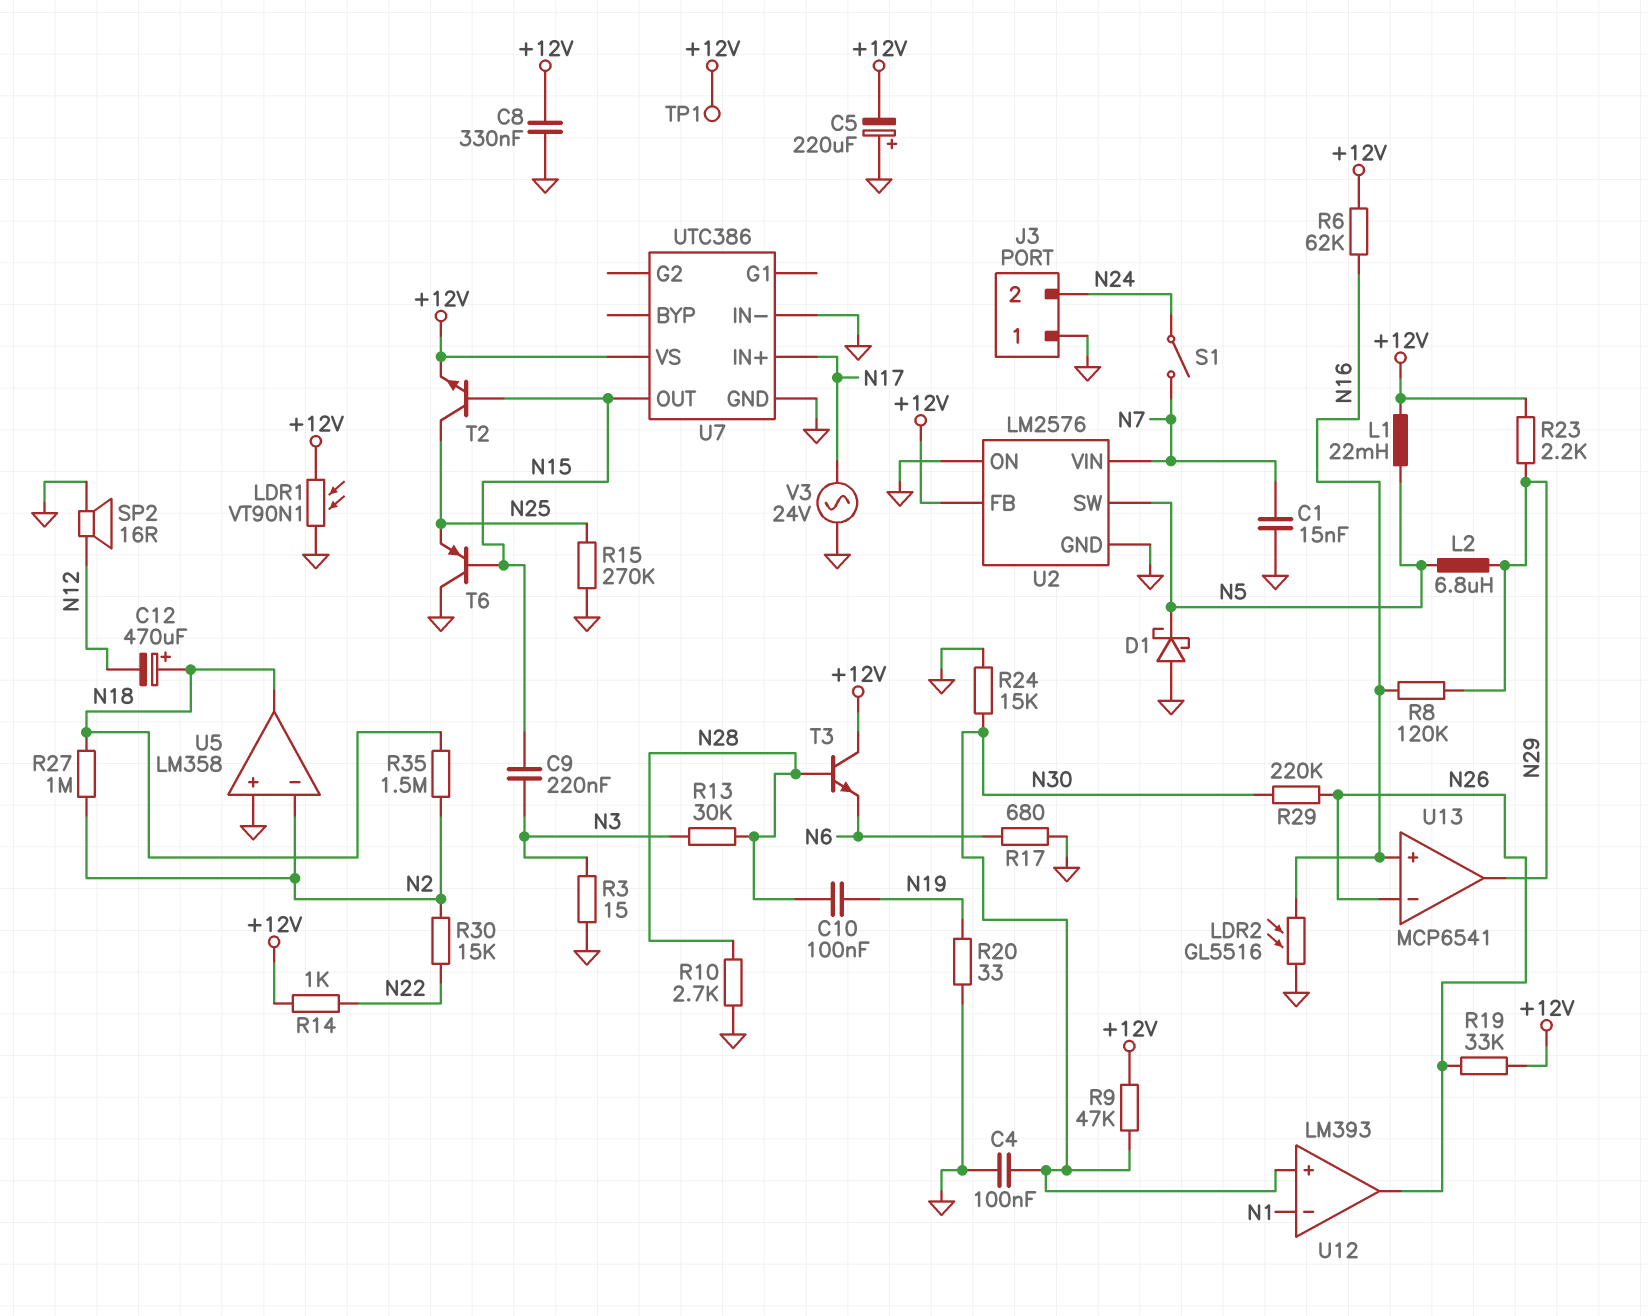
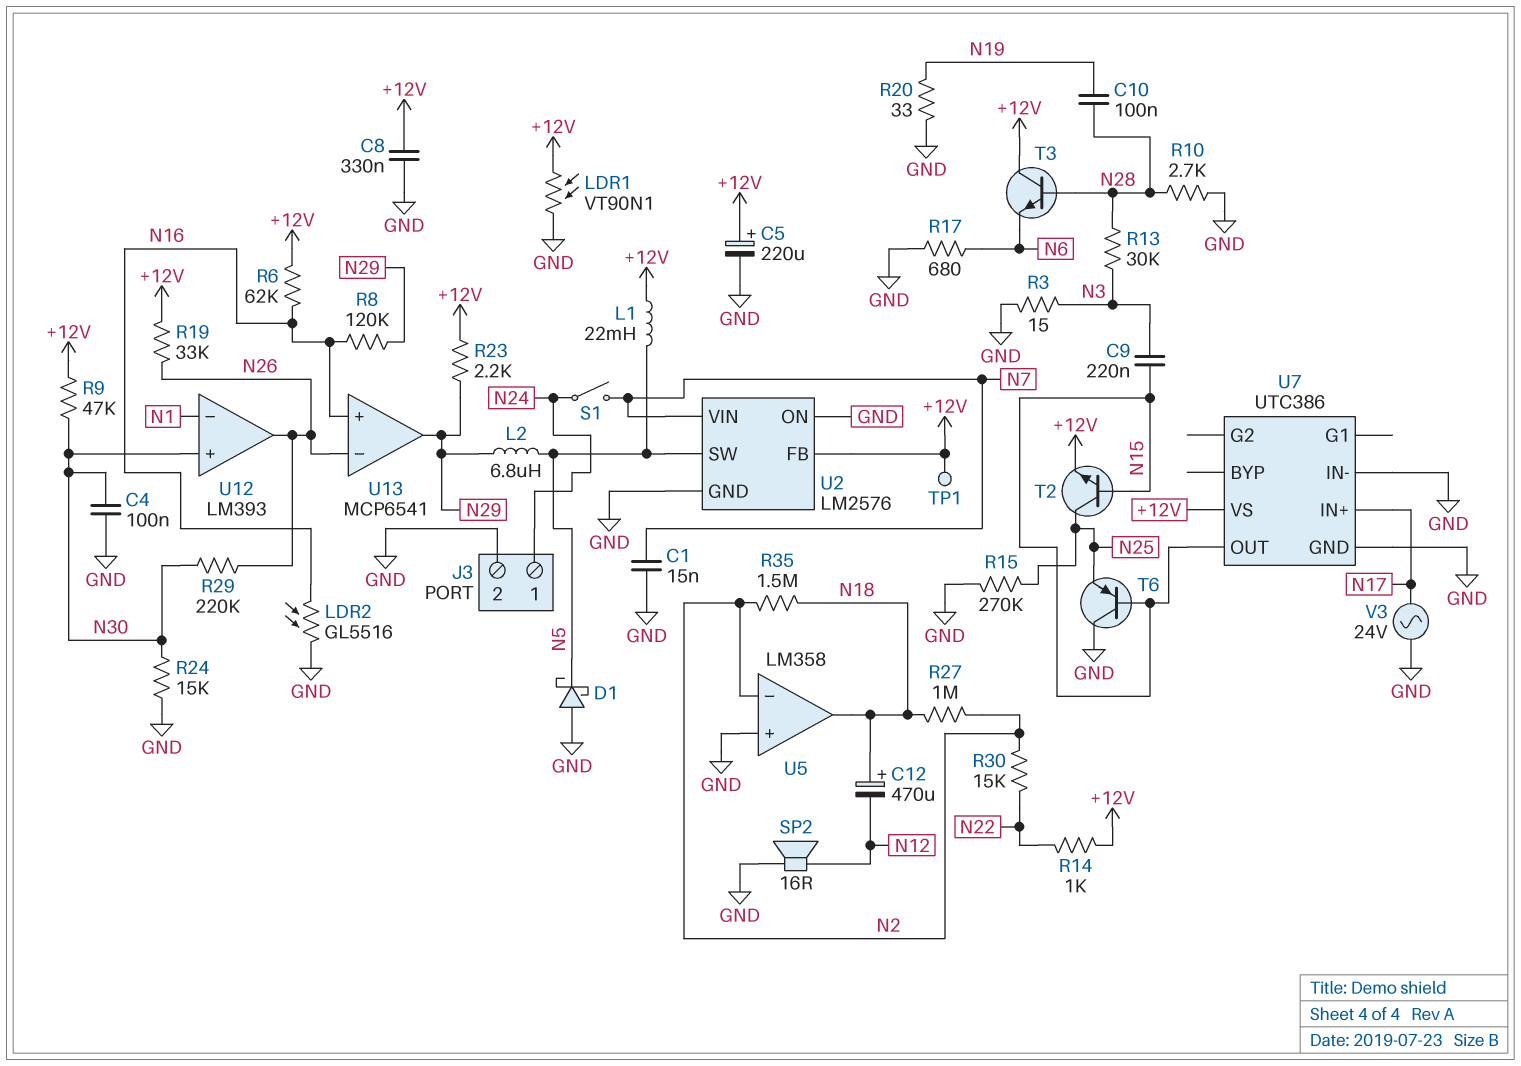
C5: 220uF (plus GND, minus +12V) -> 220uF (plus +12V, minus GND)
J3 pin 1: GND -> N24
J3 pin 2: N24 -> GND

